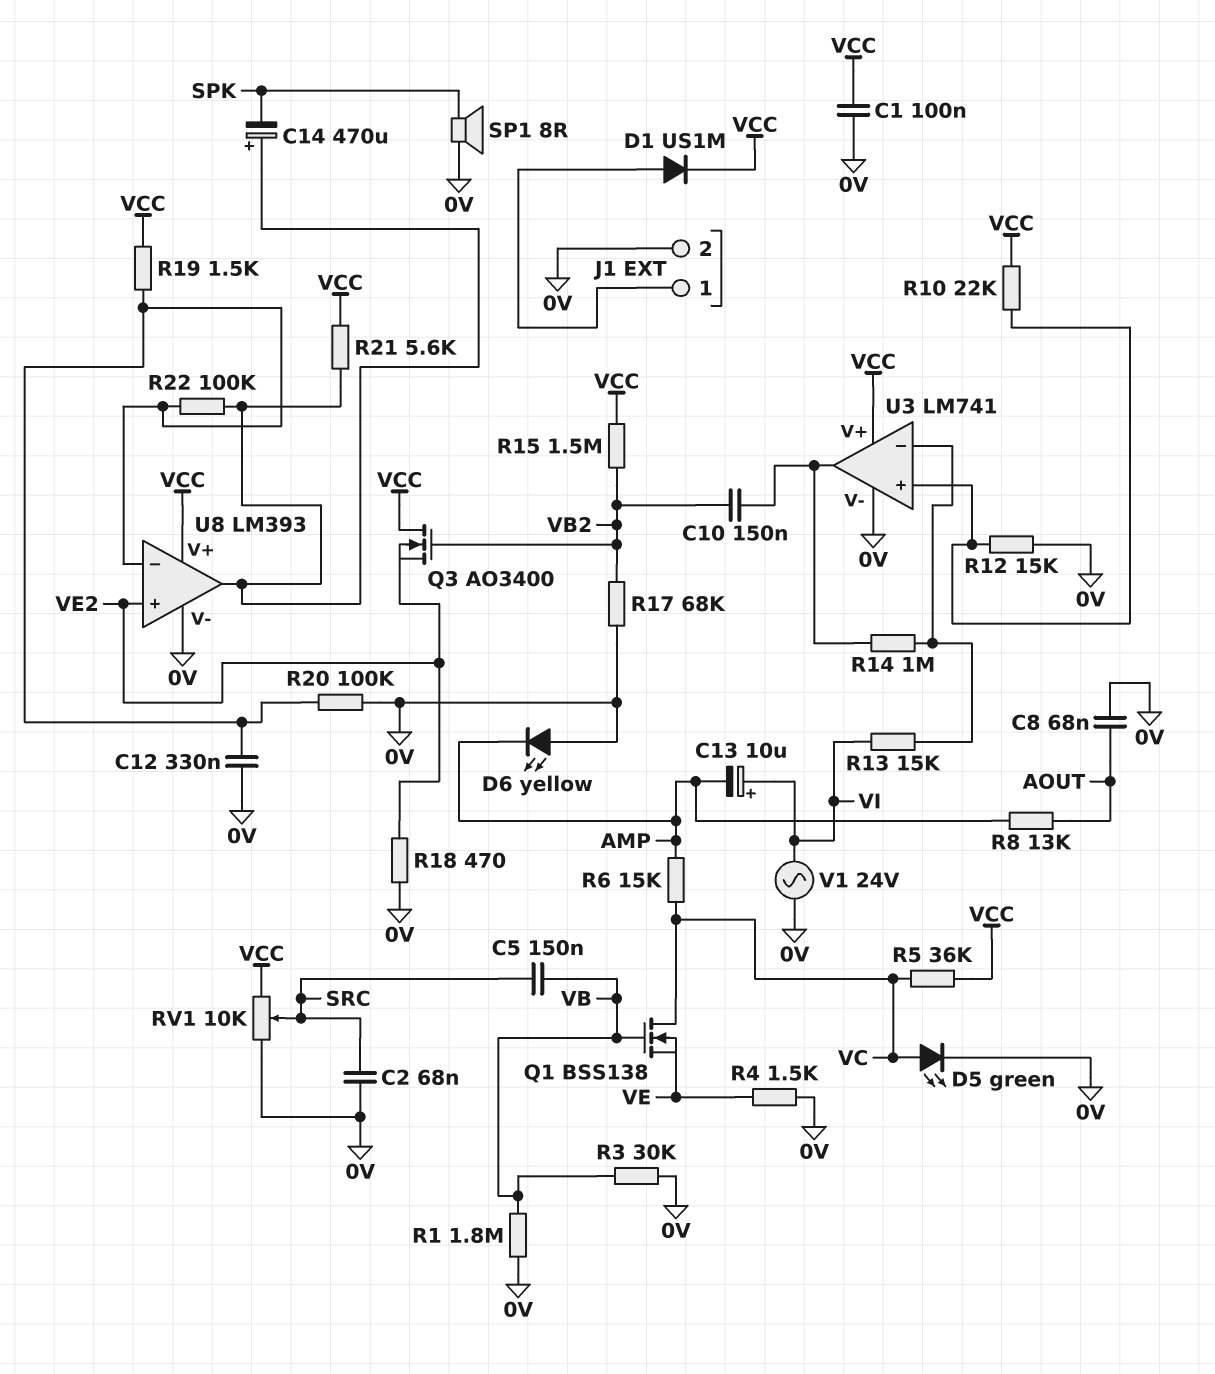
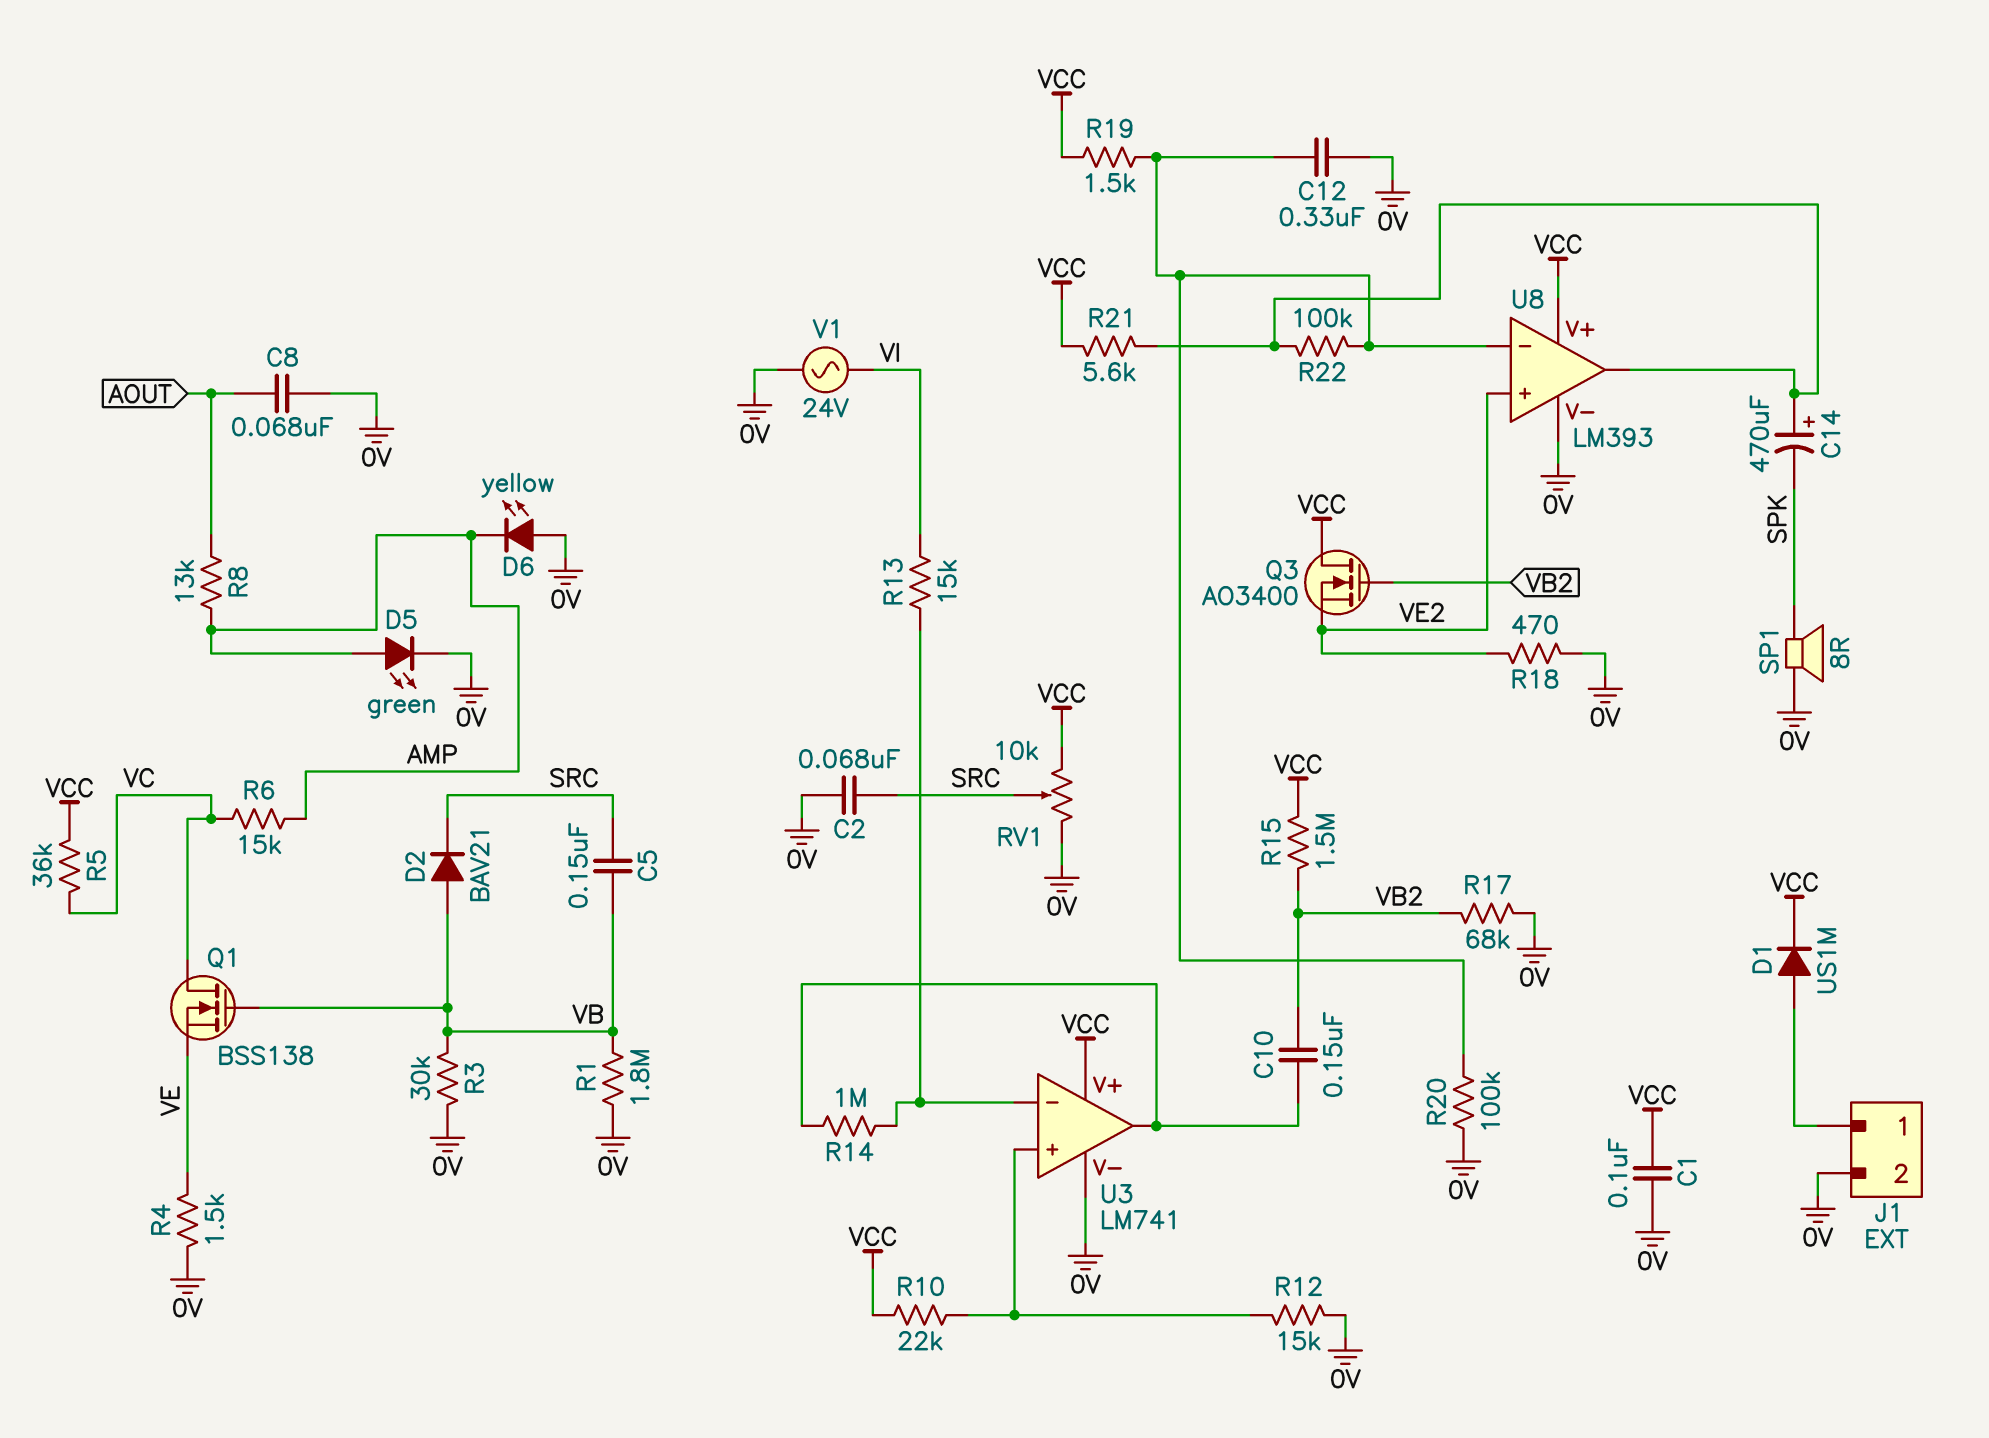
C13: 10uF (plus VI, minus AMP) -> none
D2: none -> diode BAV21 (A VB, K SRC)
D5: LED green (A VC, K 0V) -> LED green (A AMP, K 0V)

